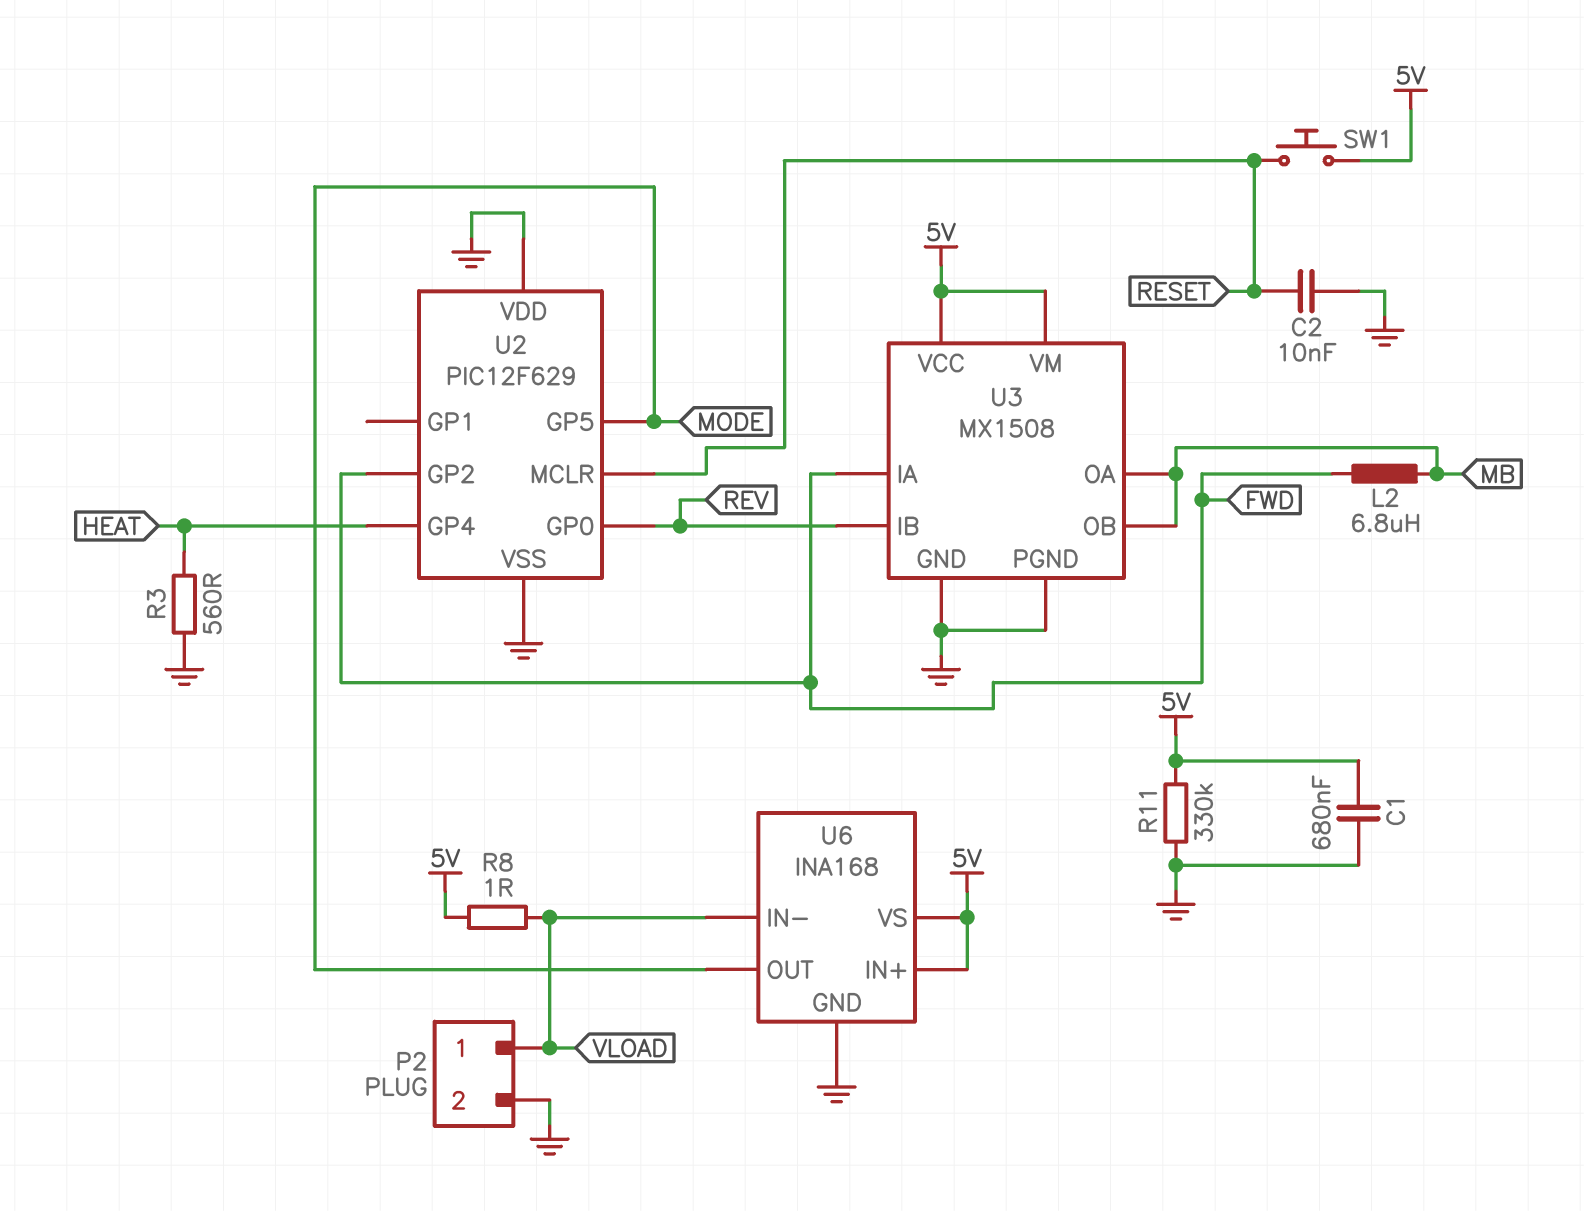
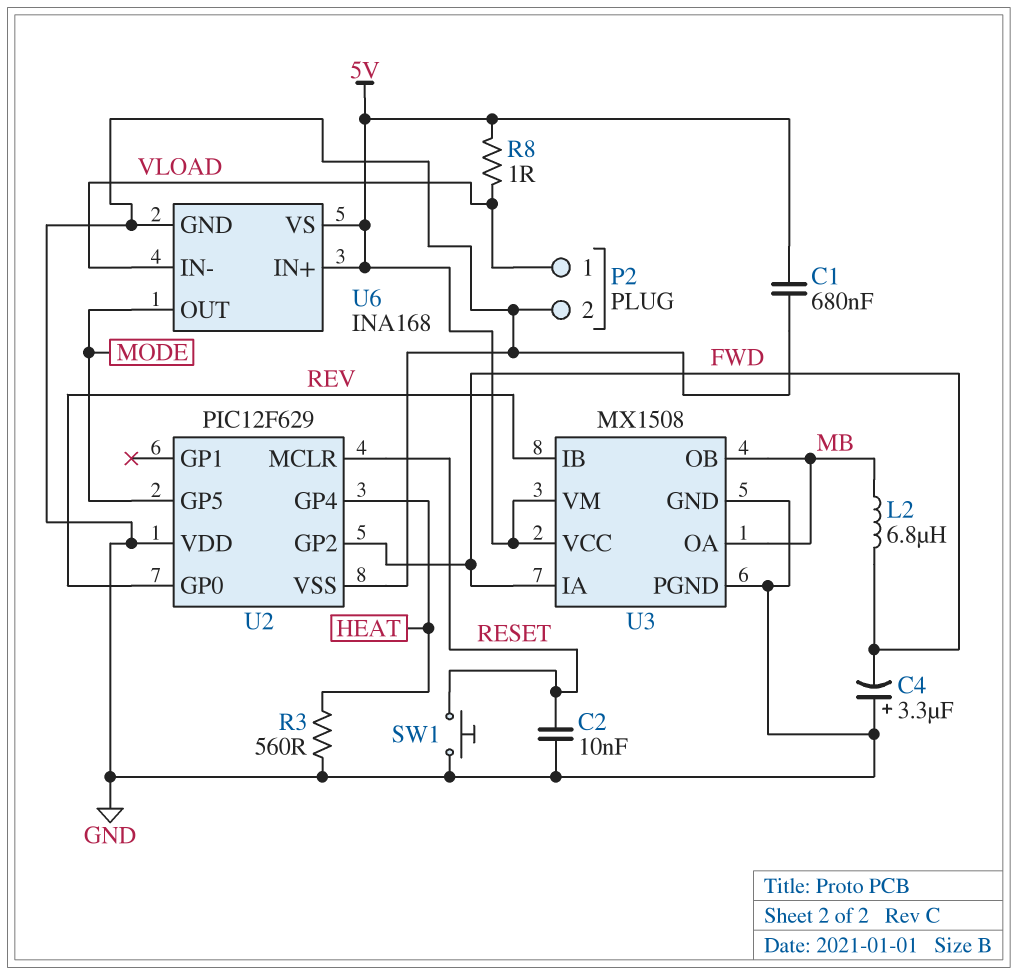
C4: none -> 3.3uF (plus GND, minus FWD)
R11: 330k (5V, GND) -> none
SW1: button (5V, RESET) -> button (GND, RESET)

